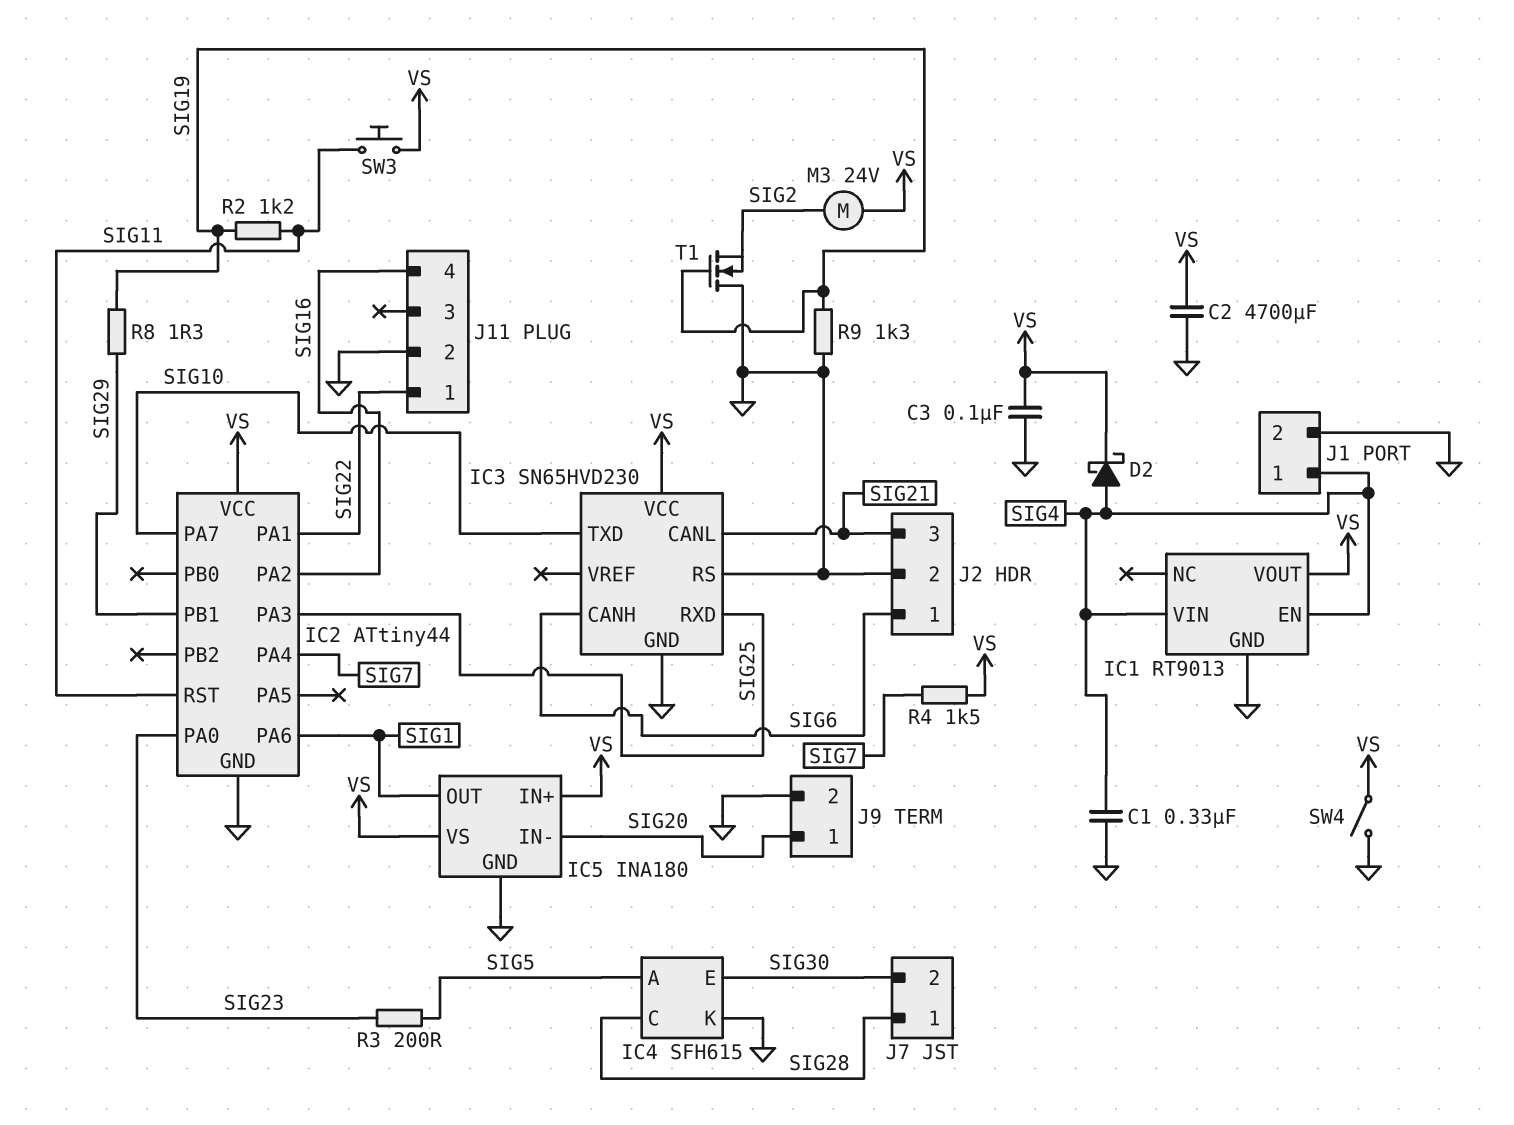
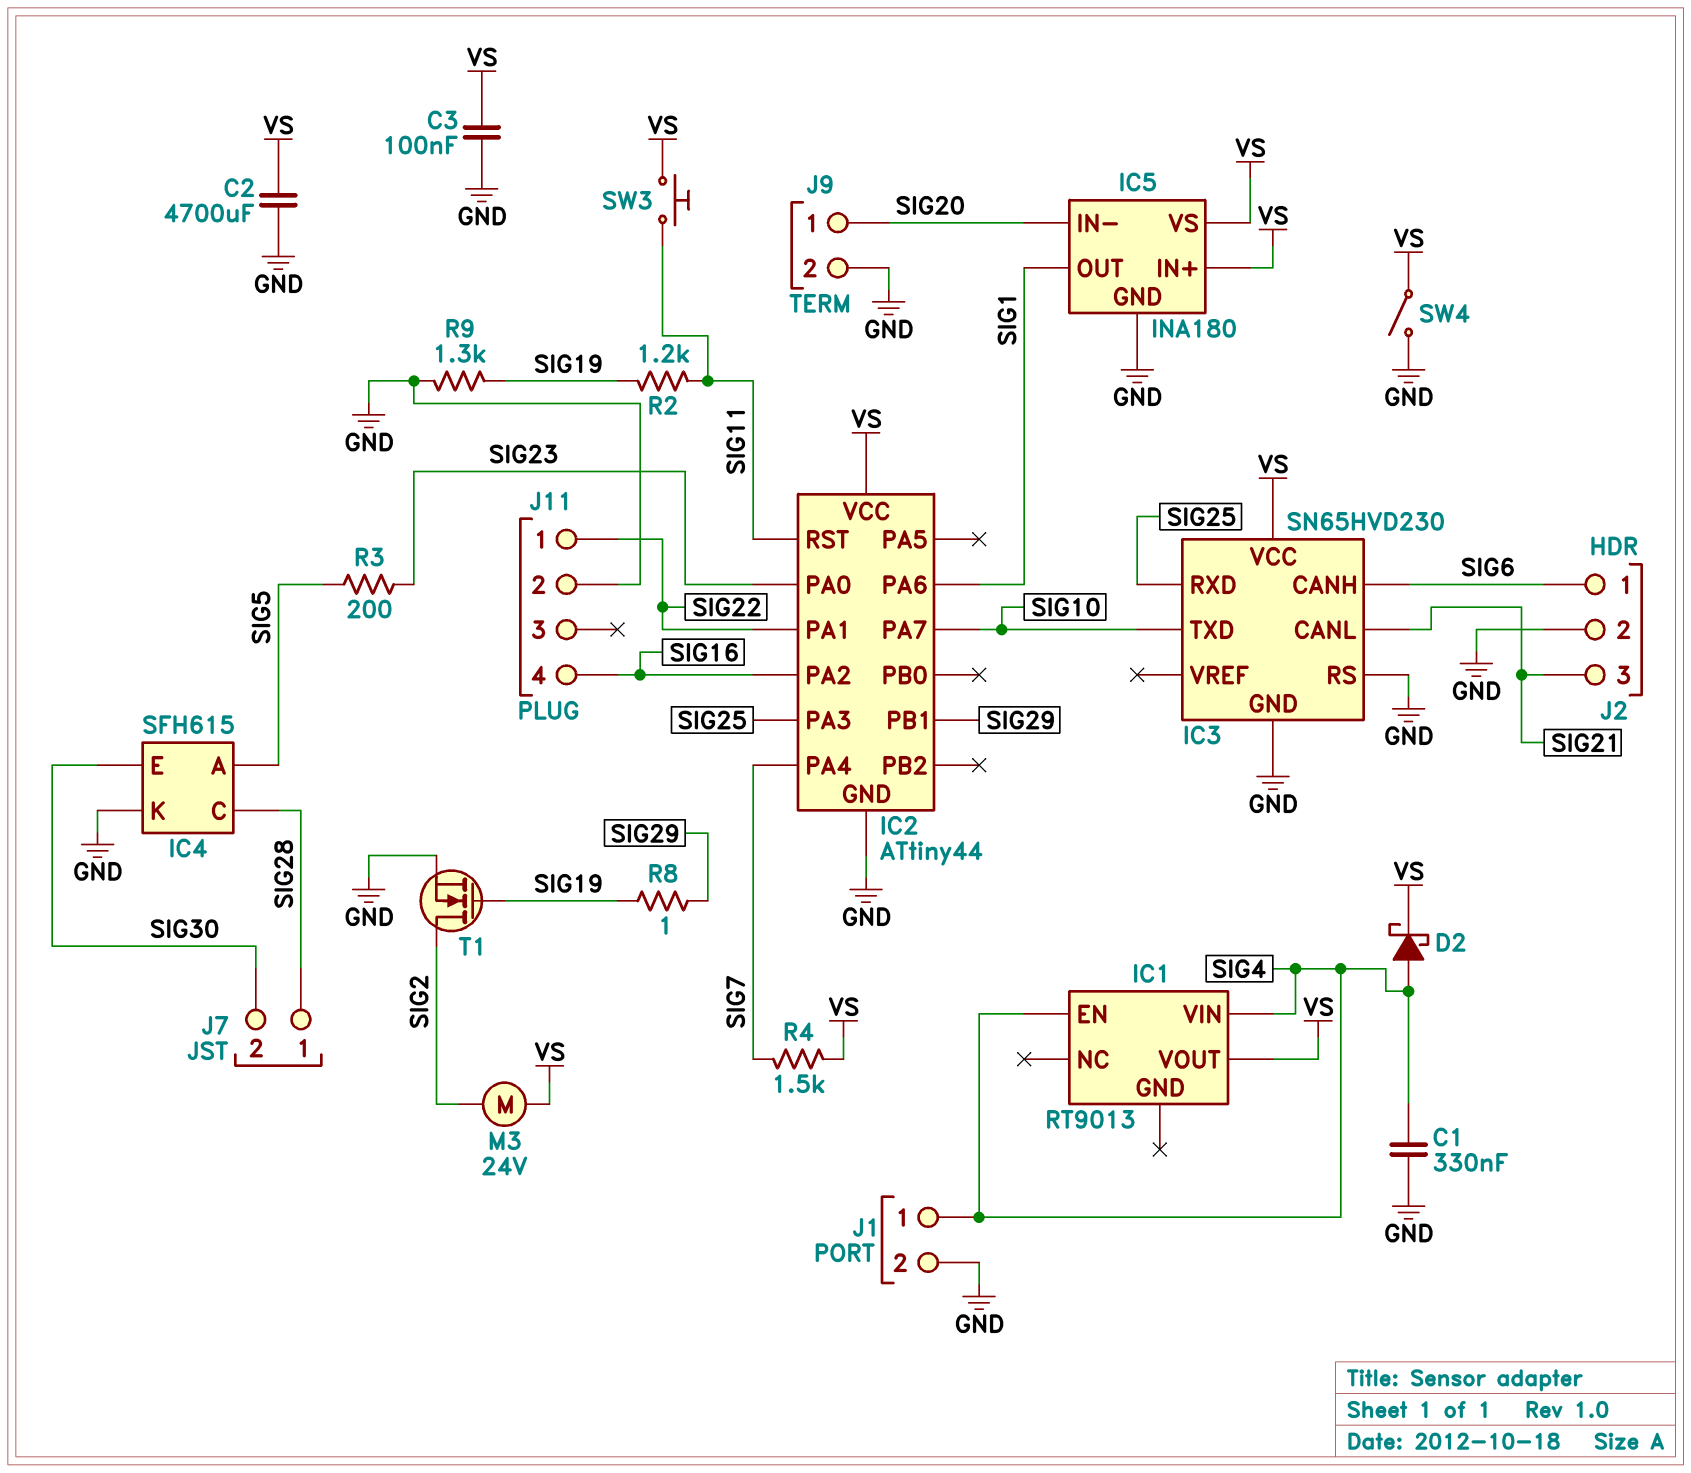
IC1 pin GND: GND -> none
R8: 1.3 (SIG19, SIG29) -> 1 (SIG19, SIG29)
T1: NMOS (G SIG19, D GND, S SIG2) -> NMOS (G SIG19, D SIG2, S GND)

